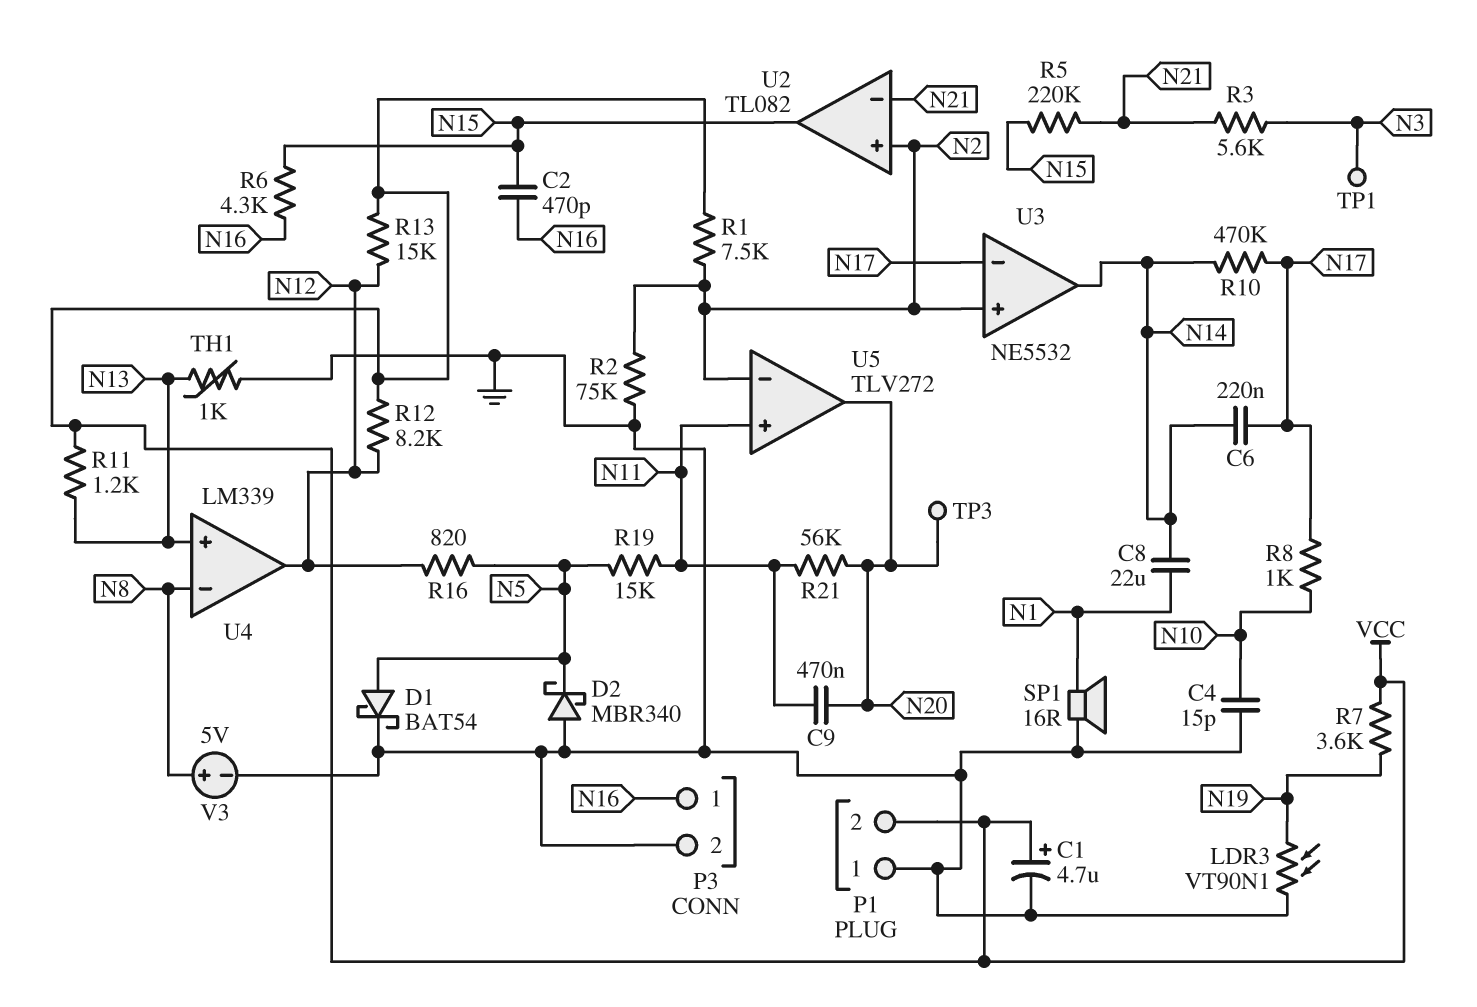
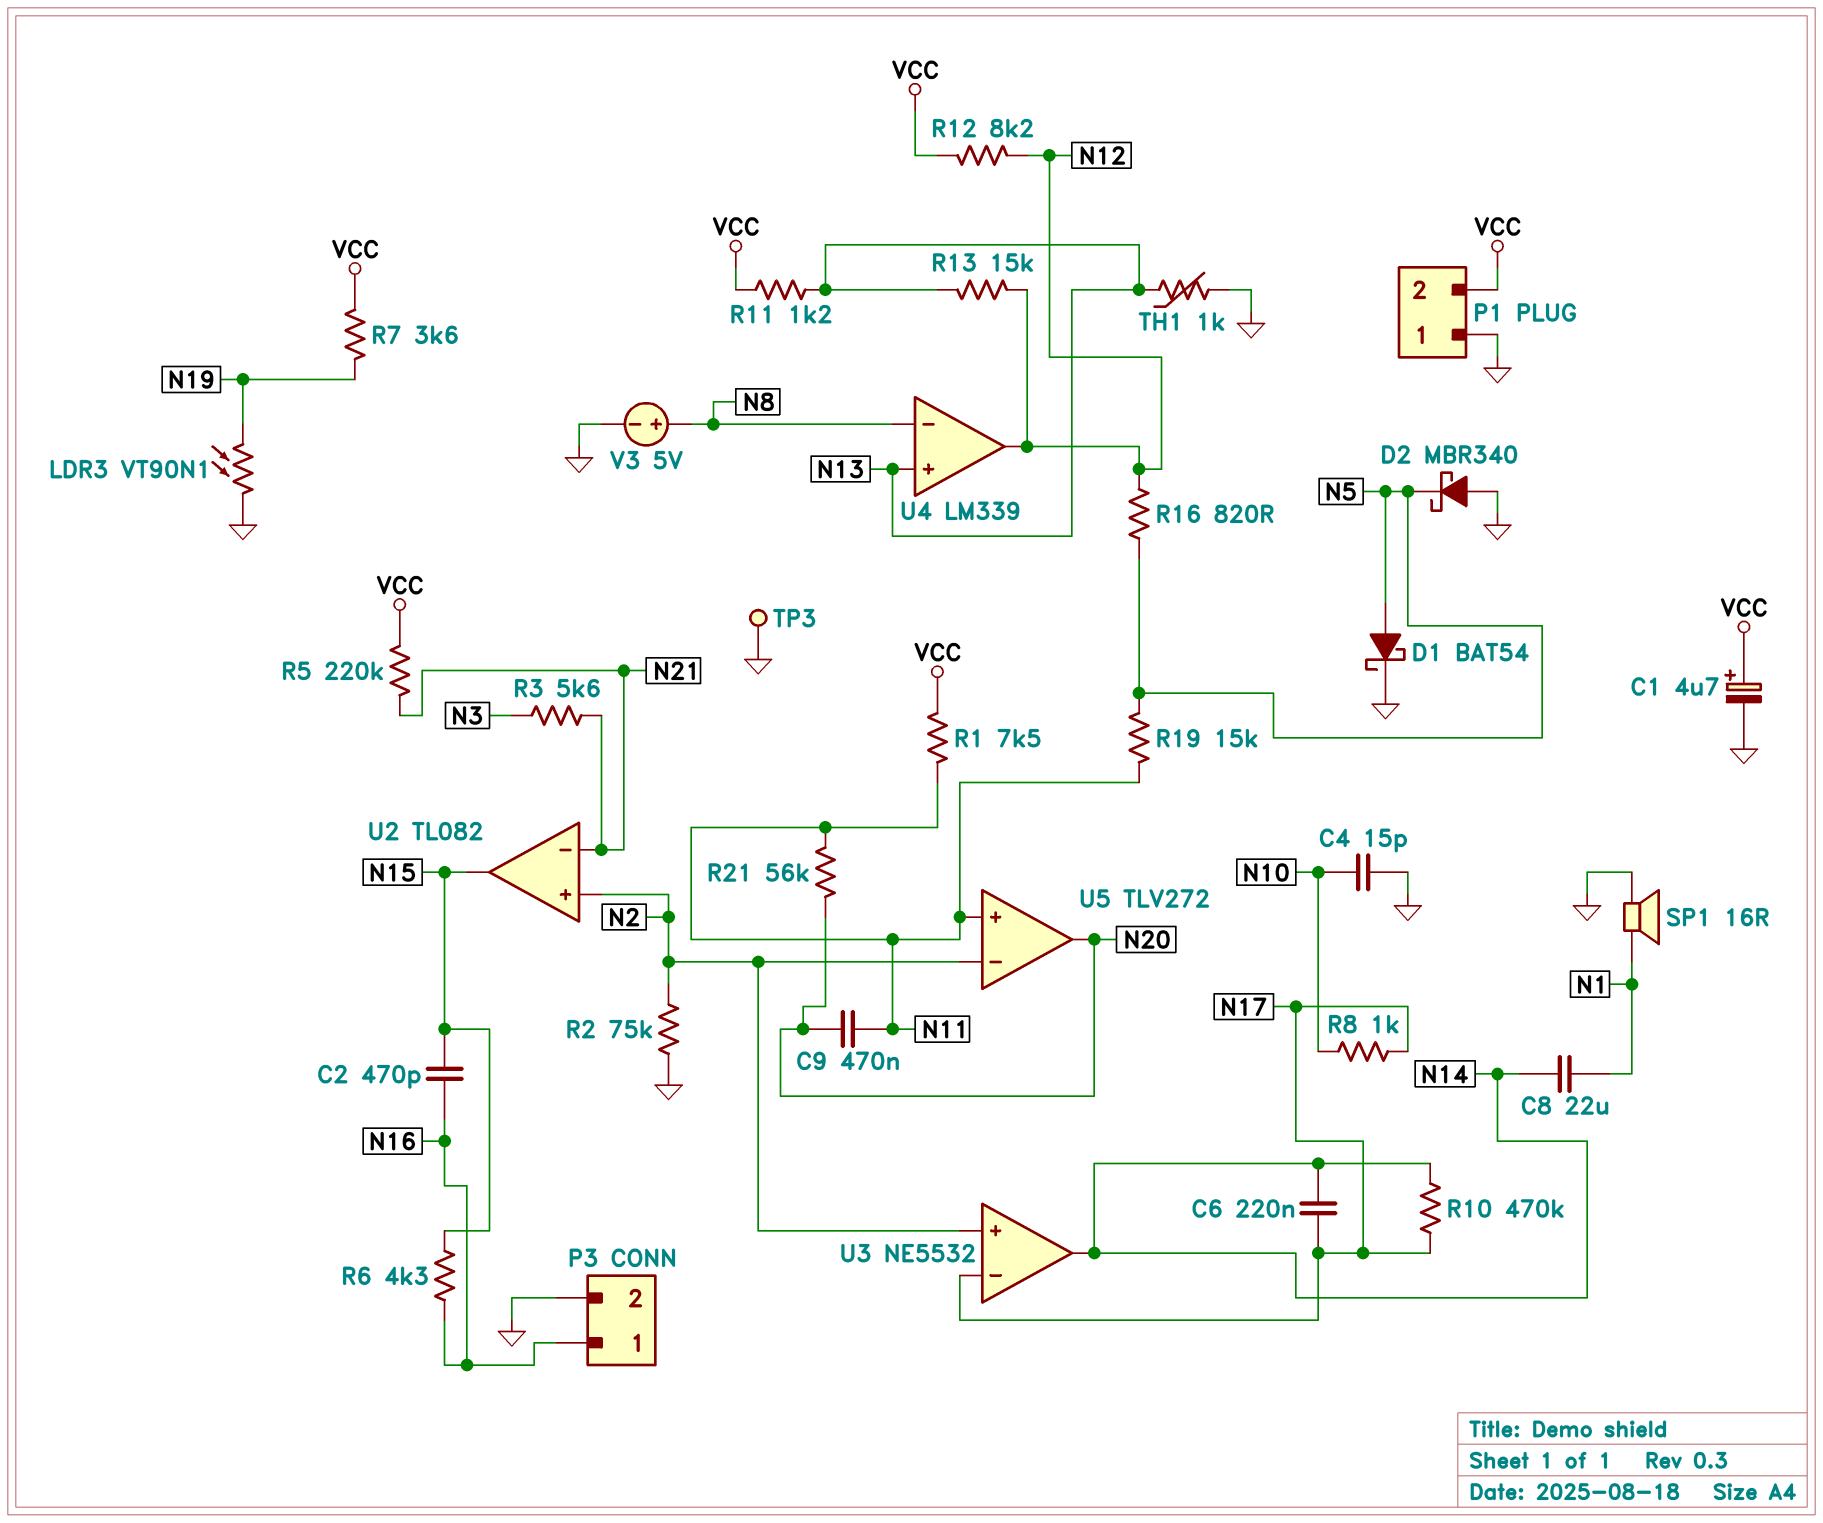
R1: 7.5k (N2, VCC) -> 7.5k (N11, VCC)
R5: 220k (N15, N21) -> 220k (N21, VCC)
R13: 15k (N12, VCC) -> 15k (N12, N13)
TP1: test point (N3) -> none
TP3: test point (N20) -> test point (GND)

